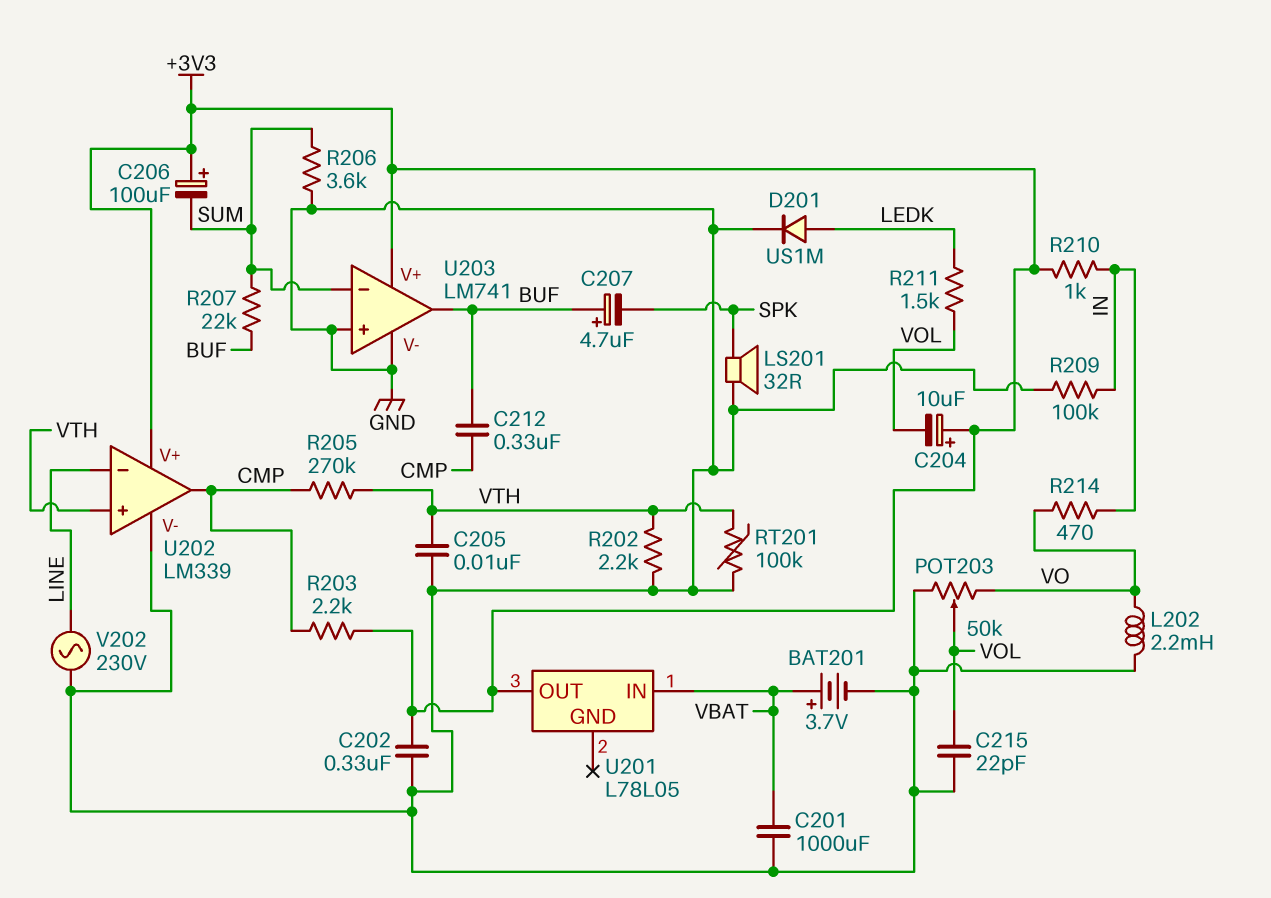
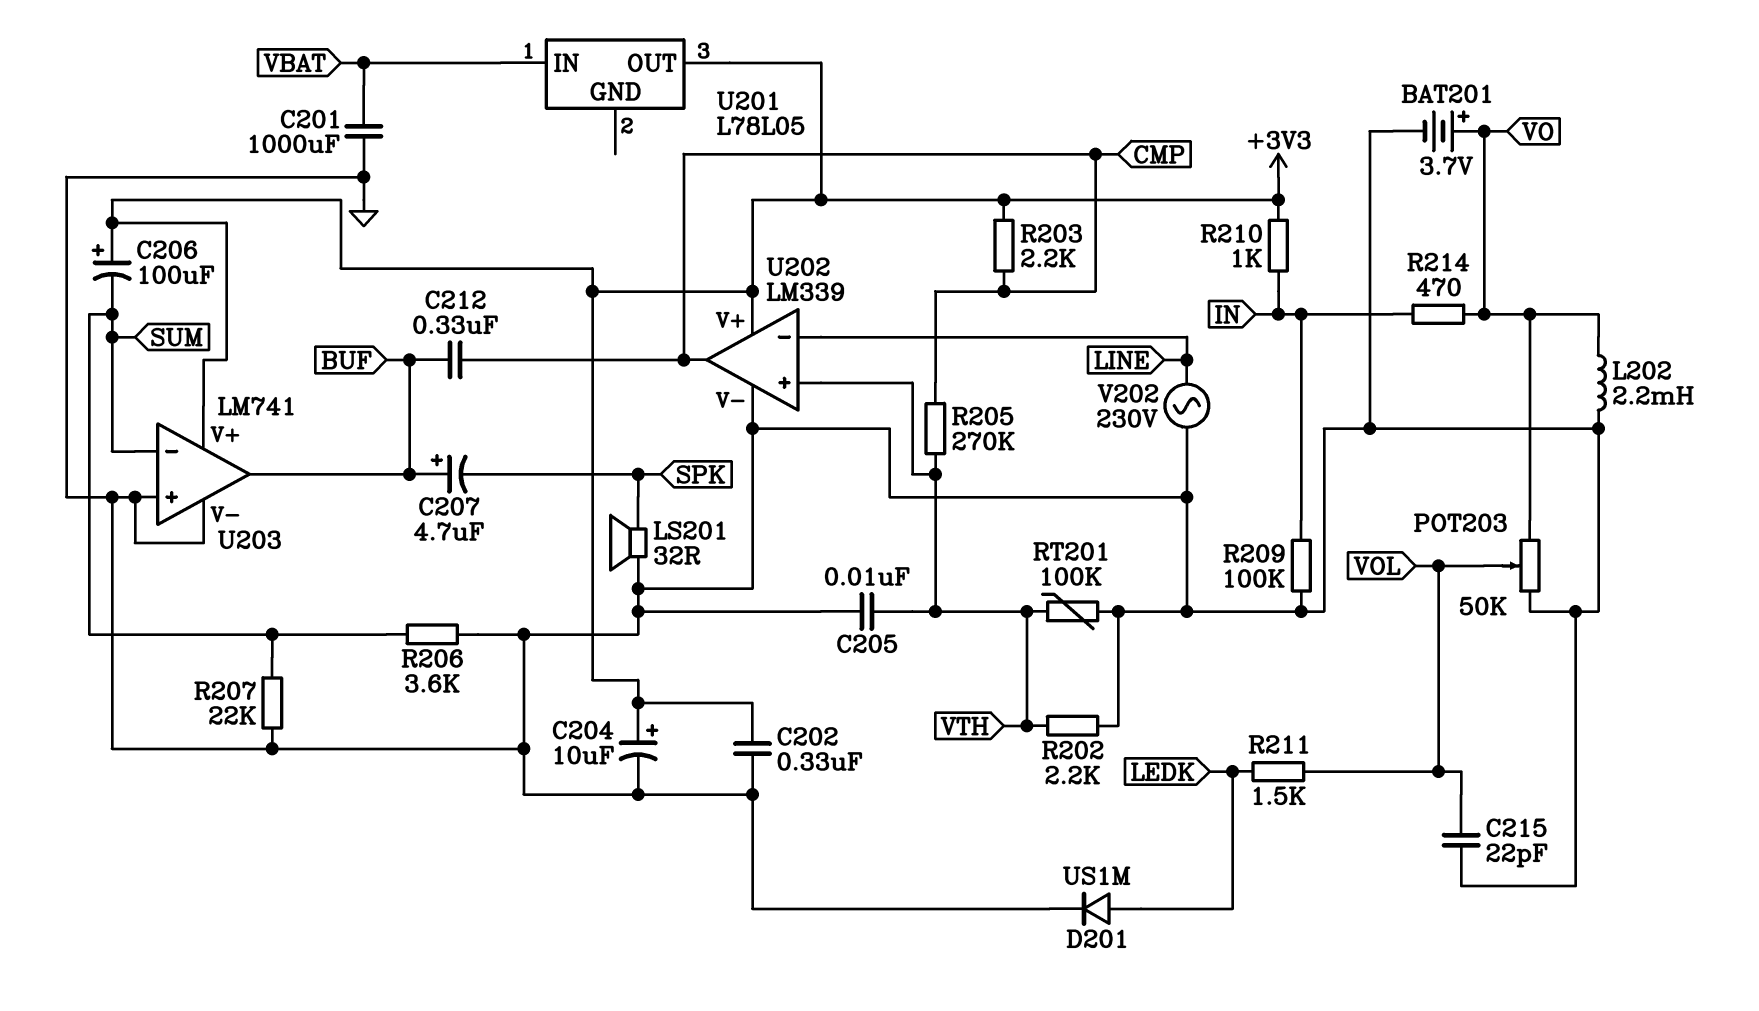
BAT201: 3.7V (plus VBAT, minus GND) -> 3.7V (plus VO, minus GND)
C204: 10uF (plus +3V3, minus VOL) -> 10uF (plus +3V3, minus GND)
R207: 22k (BUF, SUM) -> 22k (GND, SUM)

